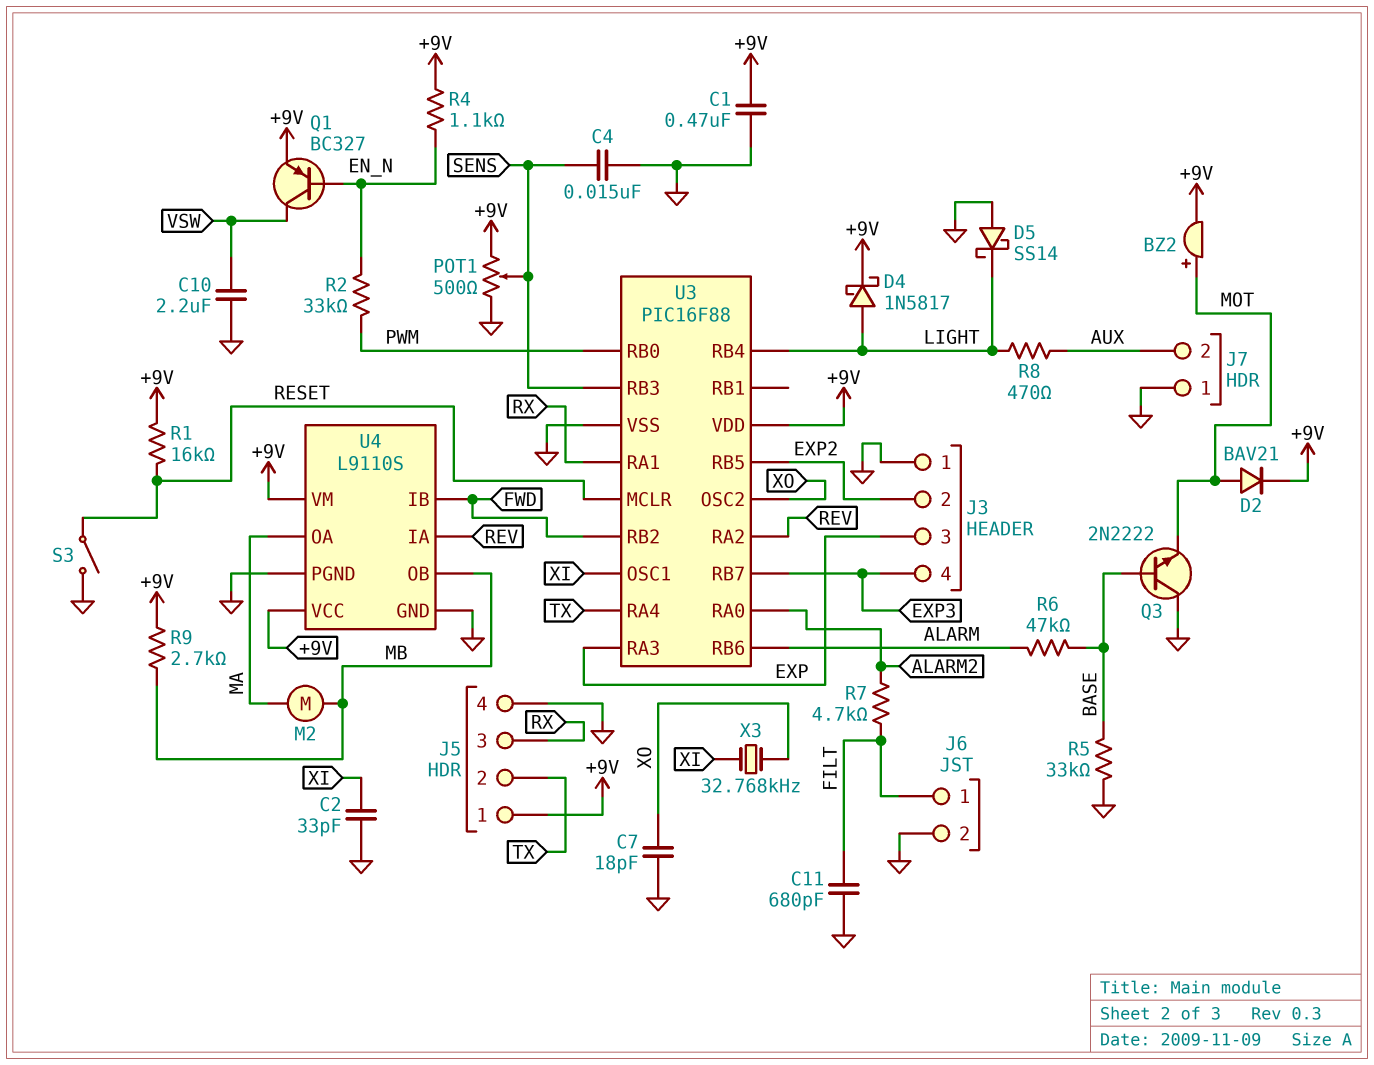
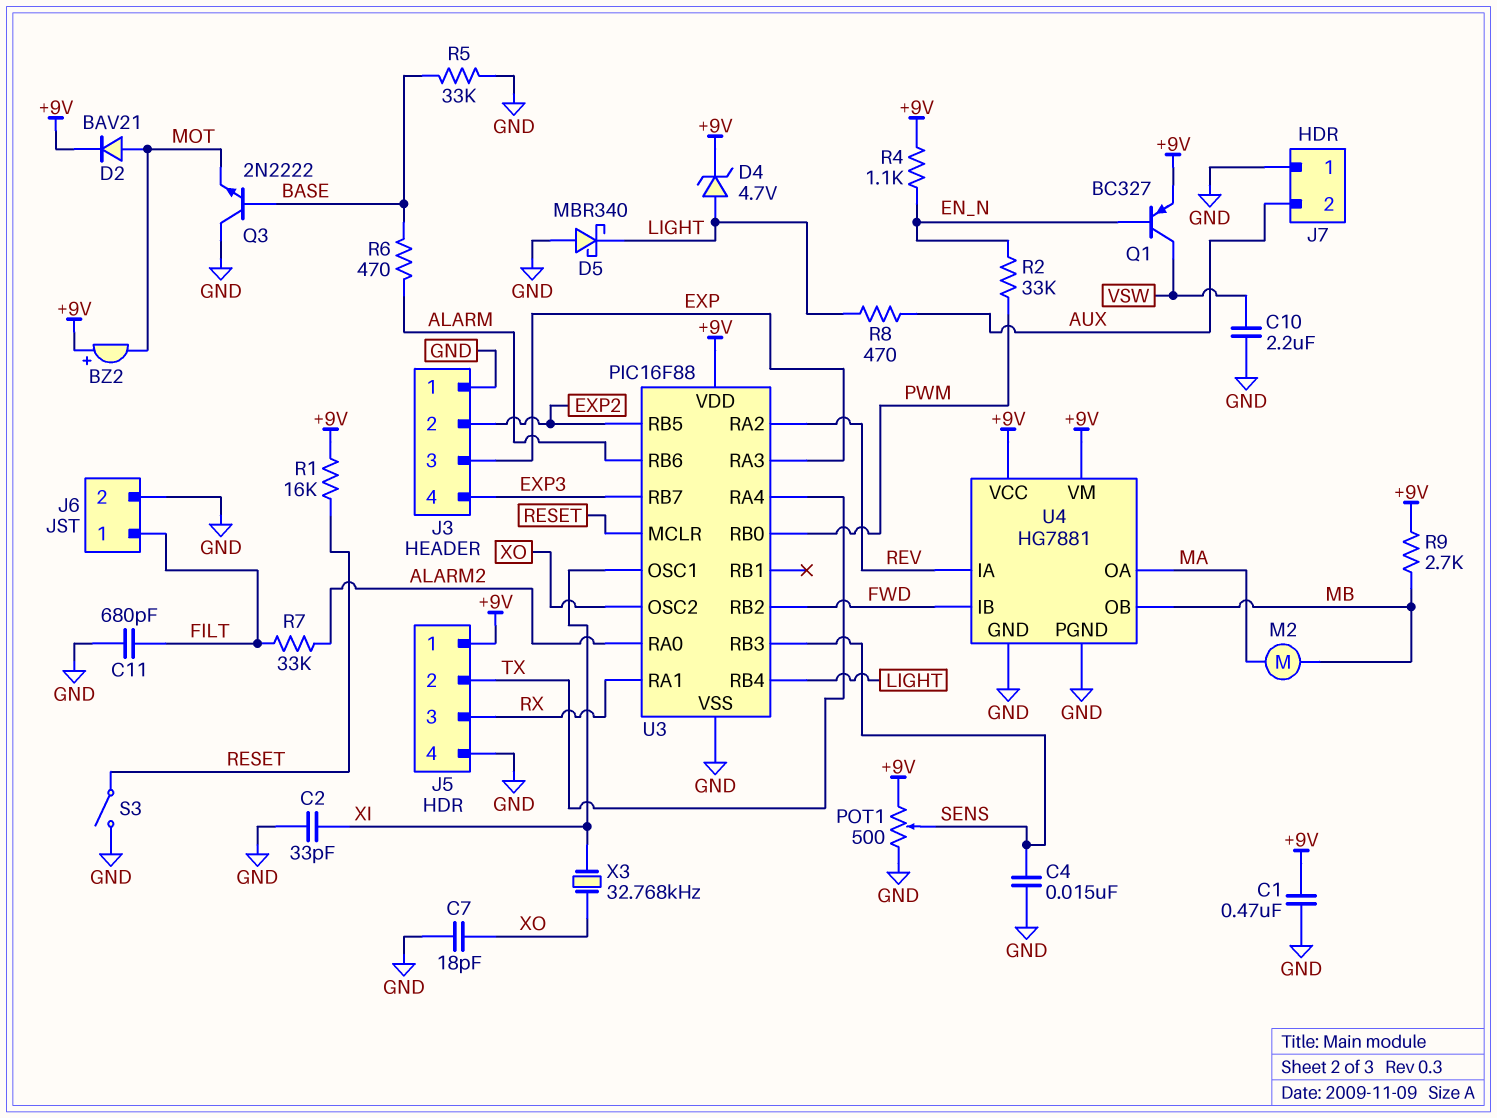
BZ2: buzzer (plus MOT, minus +9V) -> buzzer (plus +9V, minus MOT)
D4: schottky 1N5817 (A LIGHT, K +9V) -> zener 4.7V (A LIGHT, K +9V)
D5: schottky SS14 (A GND, K LIGHT) -> schottky MBR340 (A GND, K LIGHT)
R6: 47k (ALARM, BASE) -> 470 (ALARM, BASE)
R7: 4.7k (ALARM2, FILT) -> 33k (ALARM2, FILT)
U4: L9110S -> HG7881

